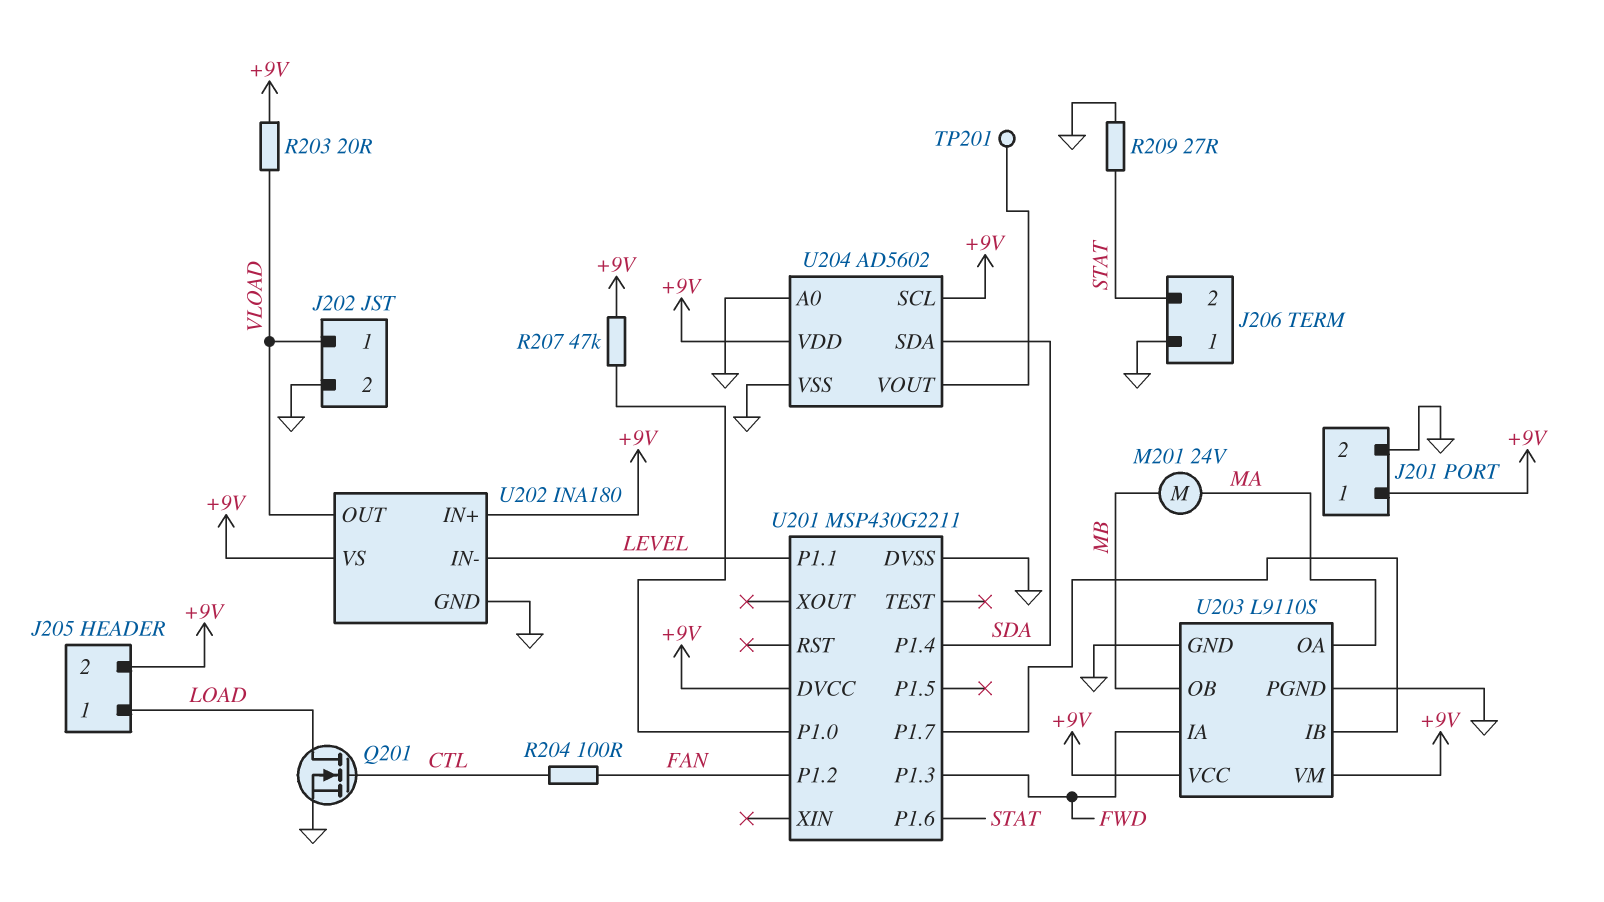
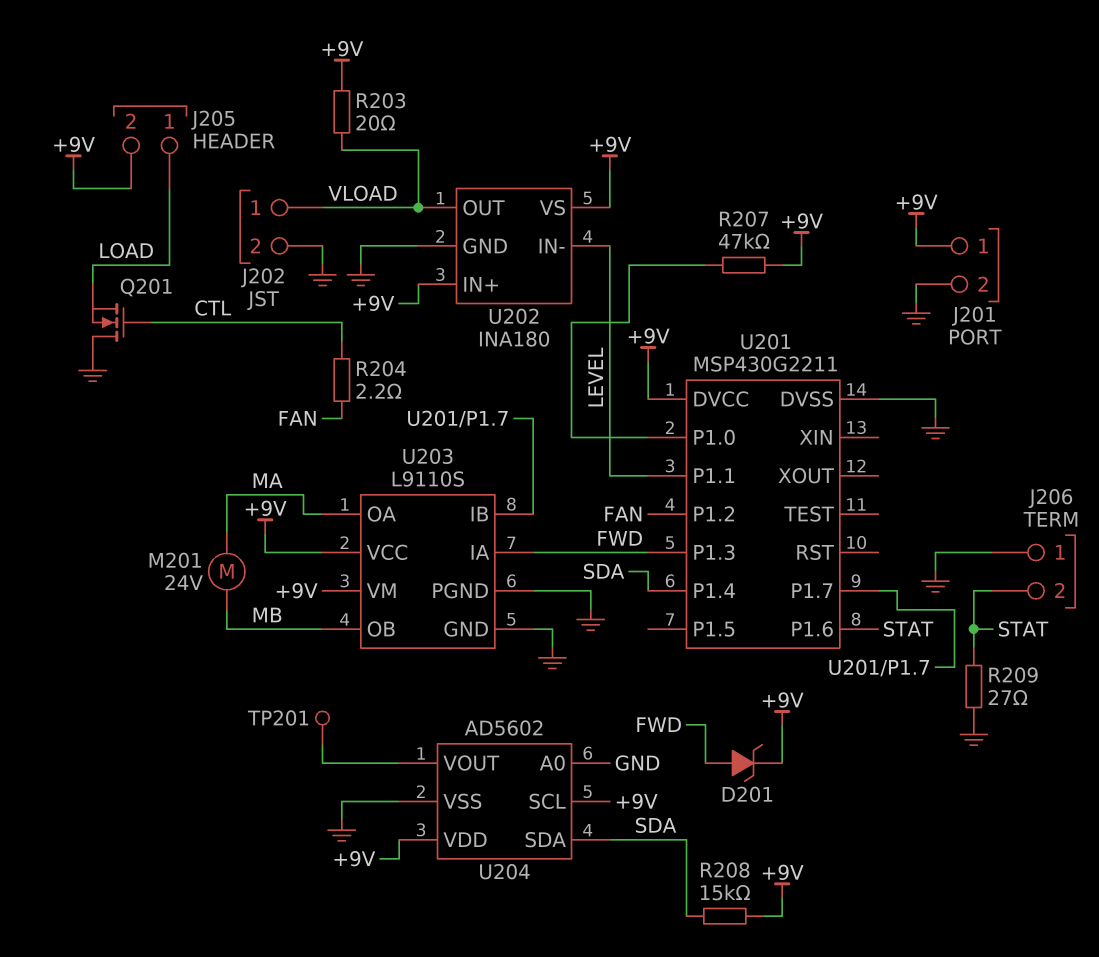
D201: none -> zener (A FWD, K +9V)
Q201: NMOS (G CTL, D LOAD, S GND) -> NMOS (G CTL, D GND, S LOAD)
R204: 100 (CTL, FAN) -> 2.2 (CTL, FAN)
R208: none -> 15k (+9V, SDA)

